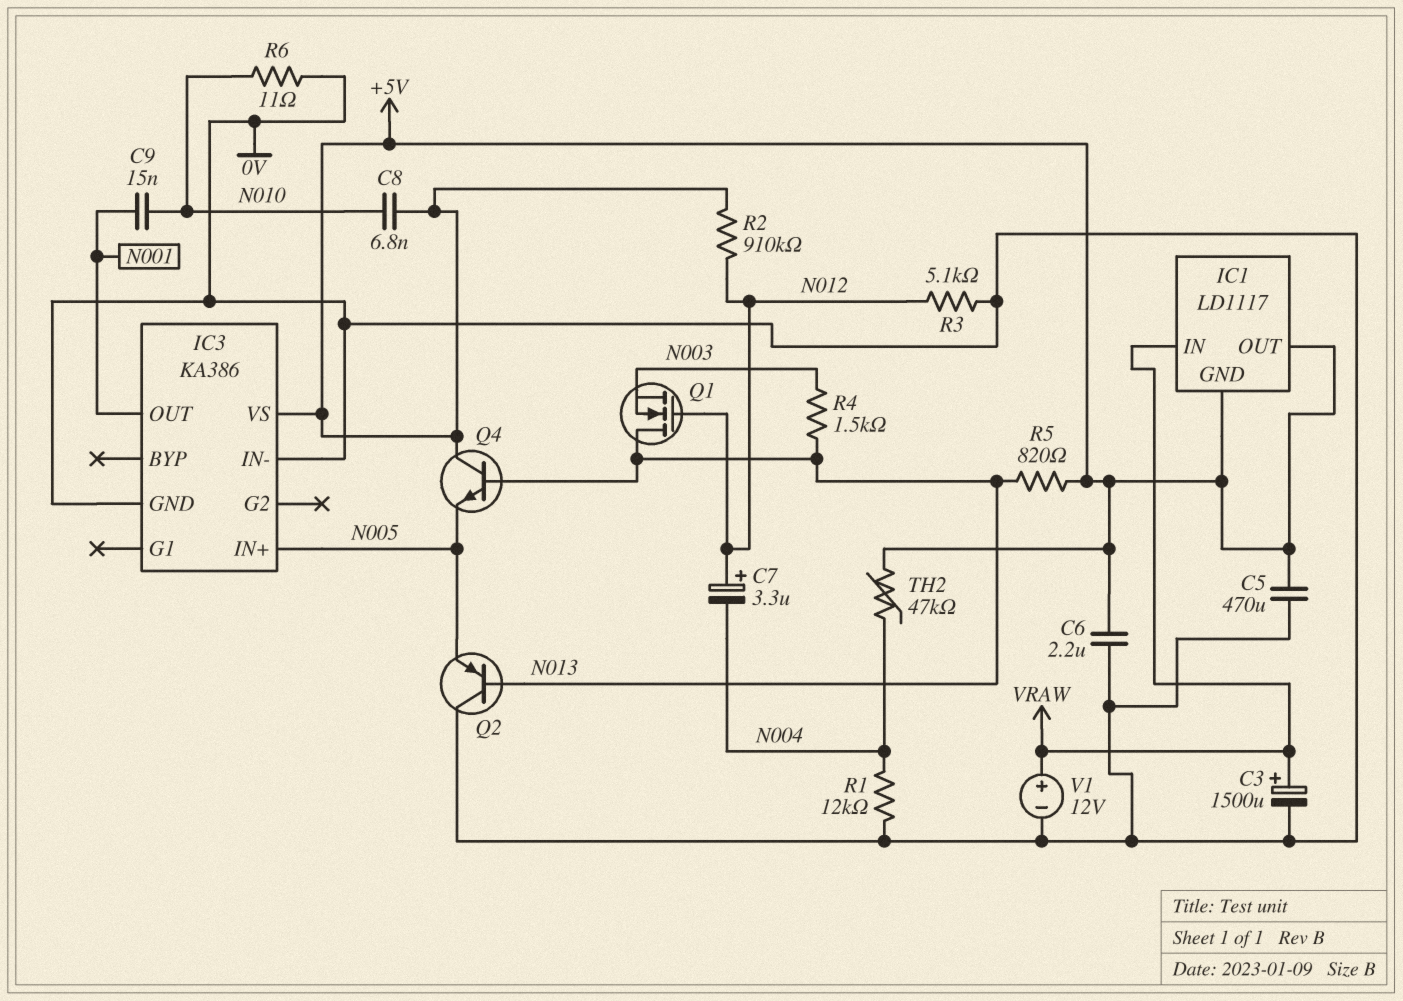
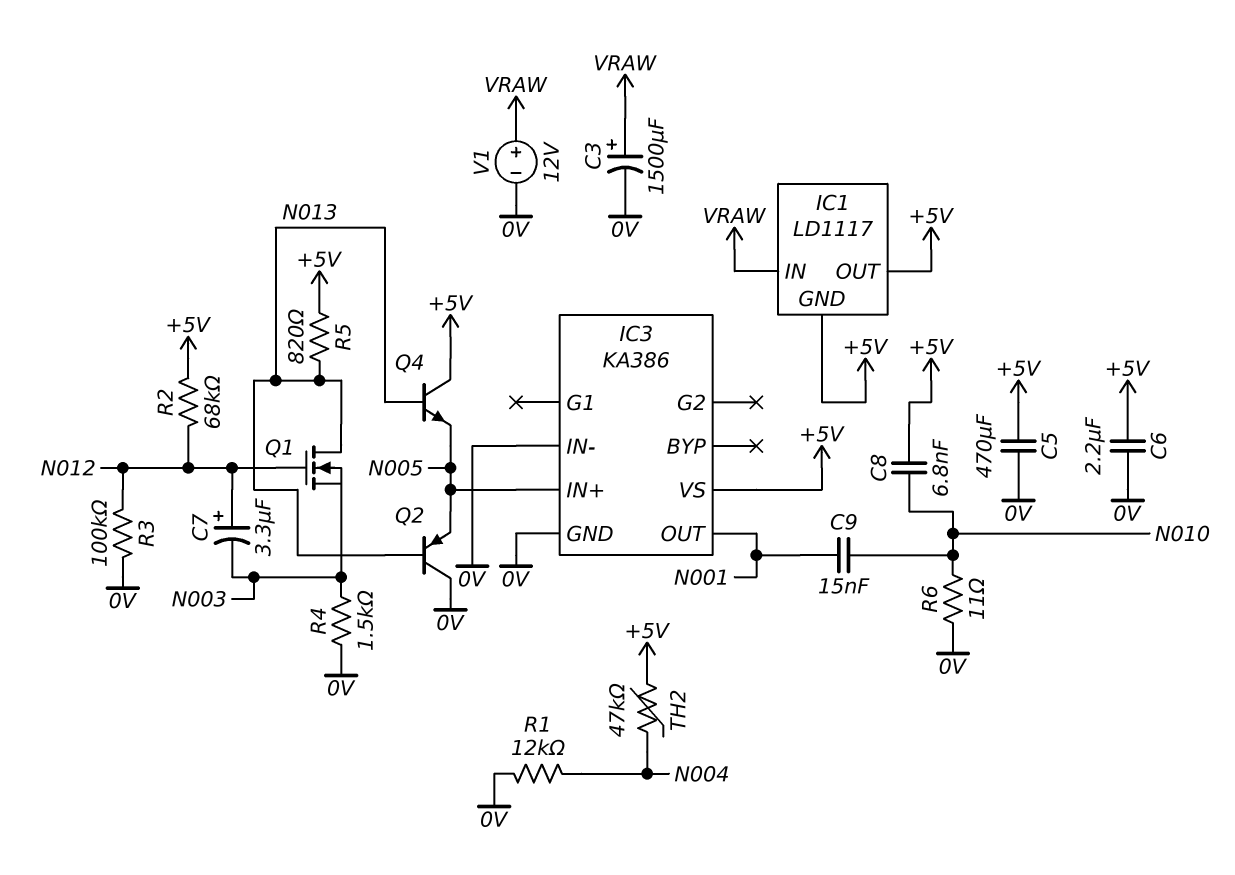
C7: 3.3uF (plus N012, minus N004) -> 3.3uF (plus N012, minus N003)
R2: 910k (+5V, N012) -> 68k (+5V, N012)
R3: 5.1k (0V, N012) -> 100k (0V, N012)
R4: 1.5k (N003, N013) -> 1.5k (0V, N003)

